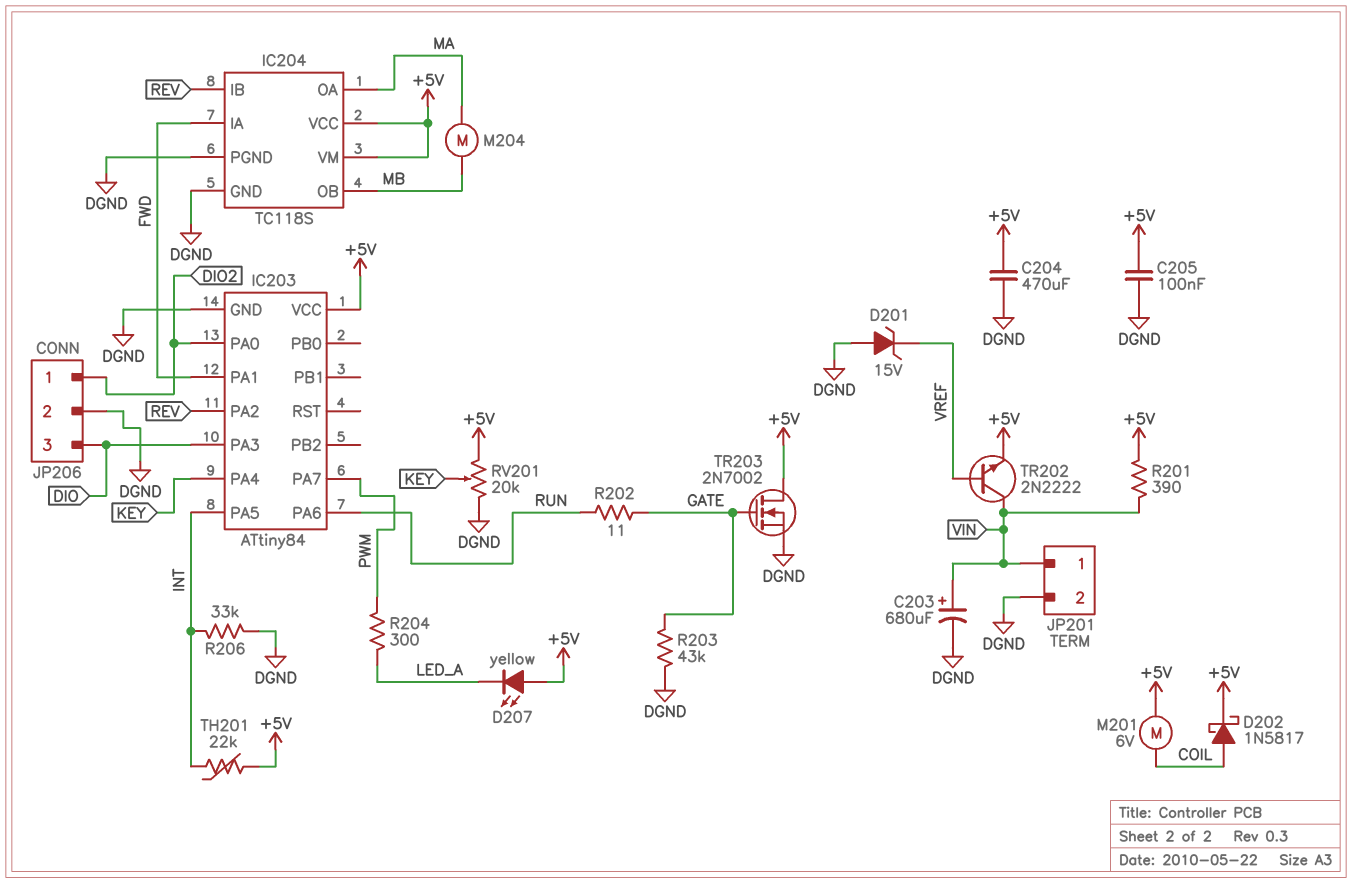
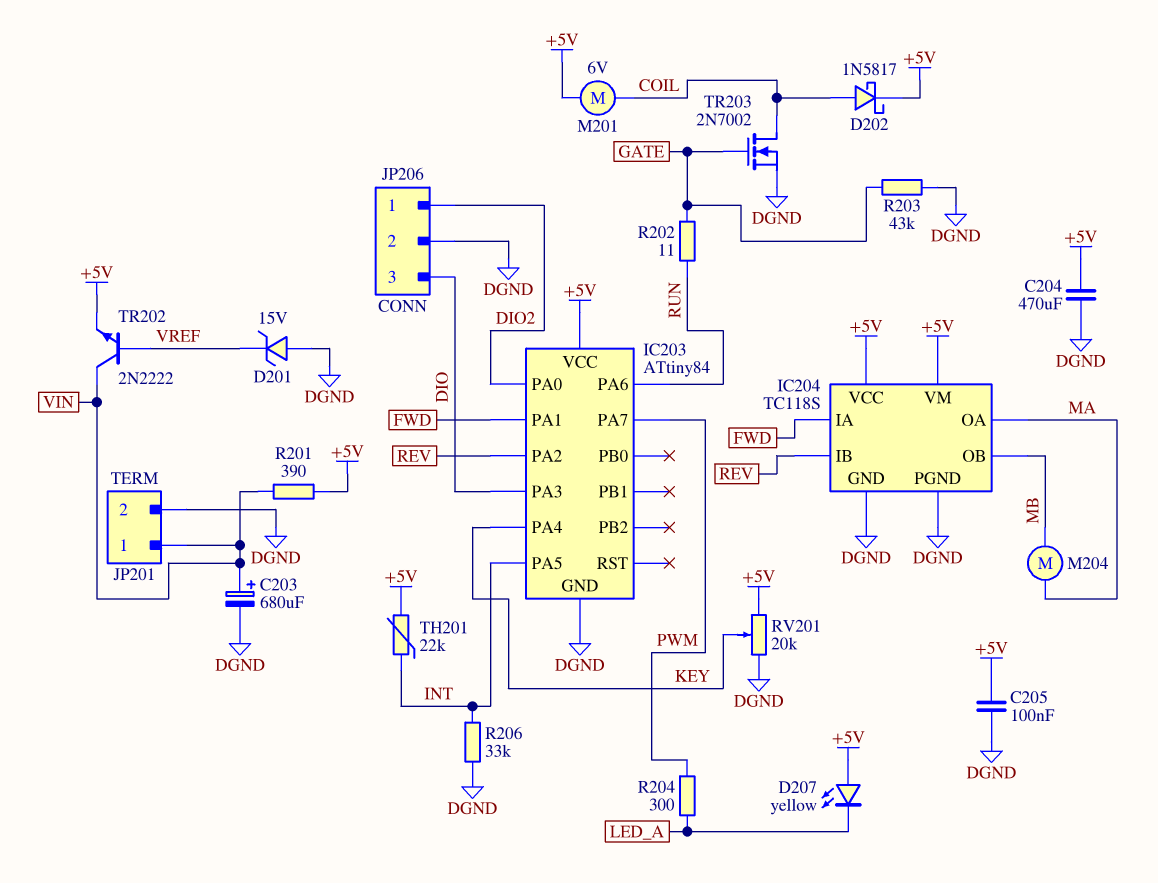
TR203: NMOS 2N7002 (G GATE, D +5V, S DGND) -> NMOS 2N7002 (G GATE, D COIL, S DGND)

